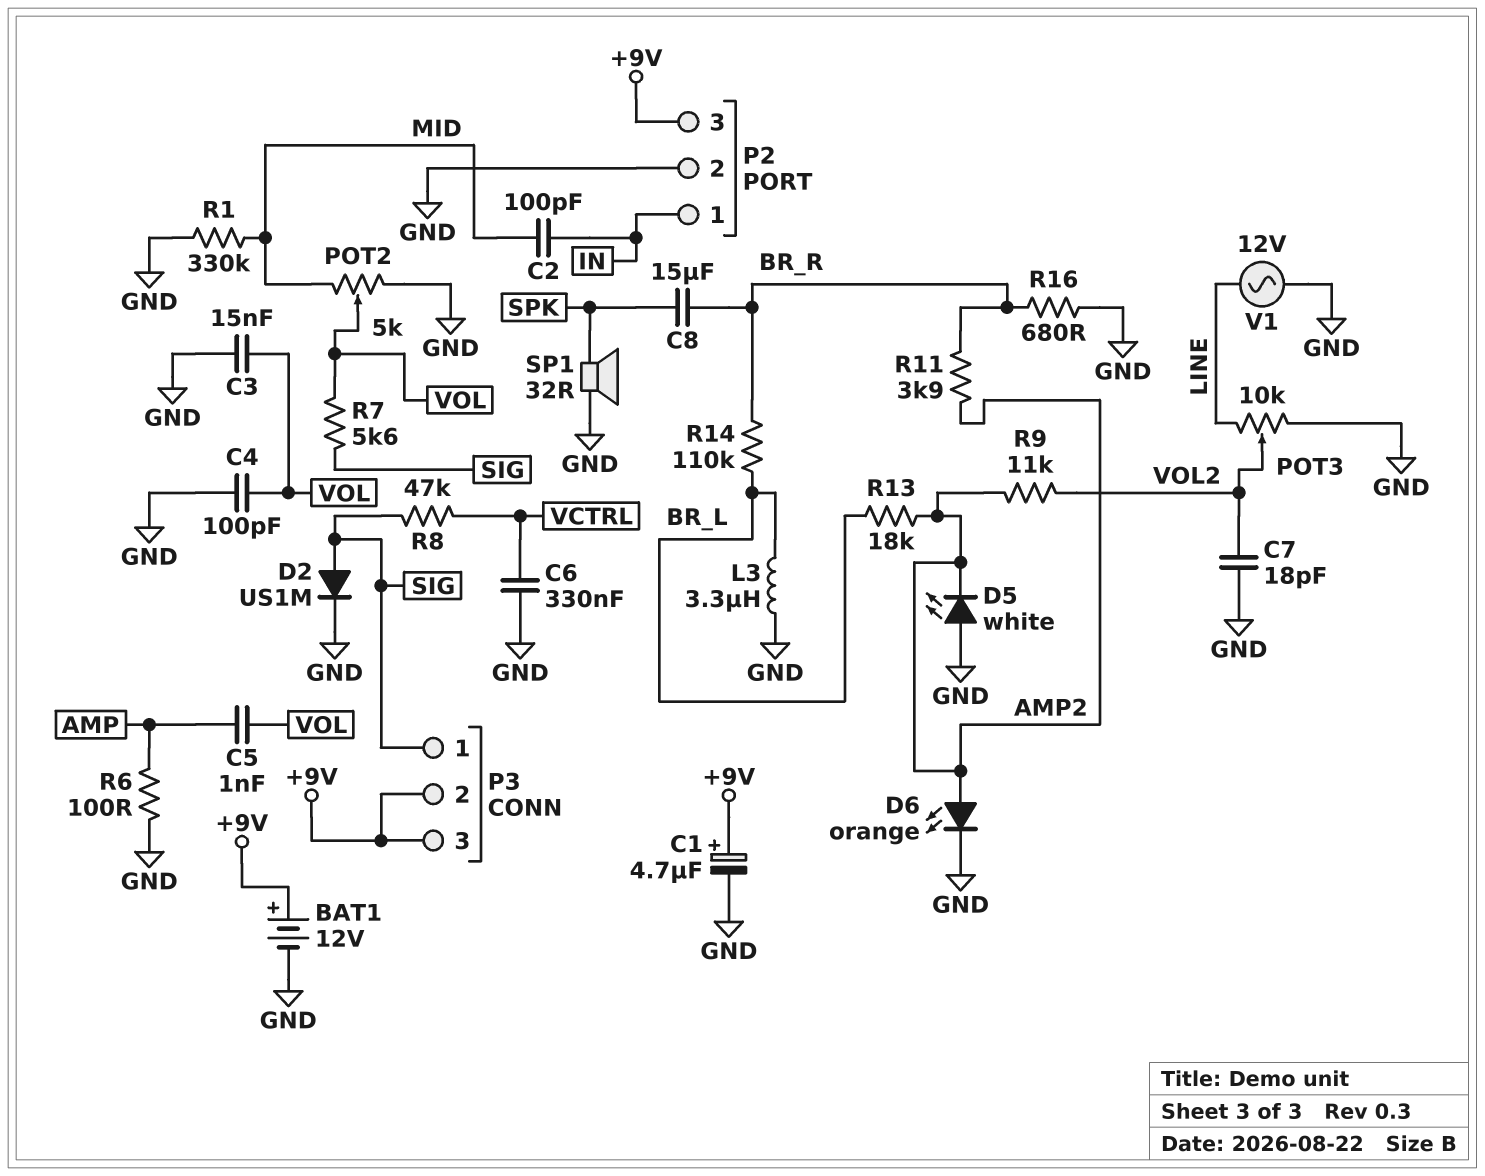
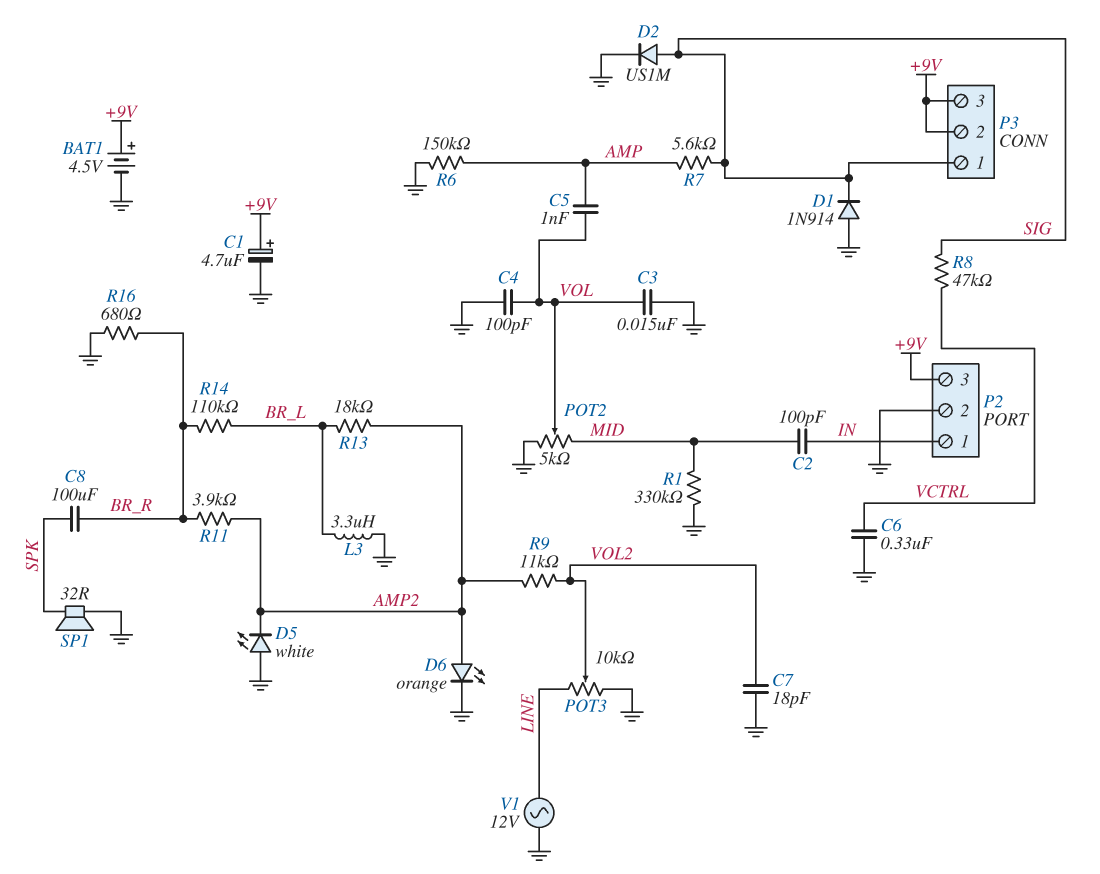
BAT1: 12V (plus +9V, minus GND) -> 4.5V (plus +9V, minus GND)
C8: 15uF (BR_R, SPK) -> 100uF (BR_R, SPK)
D1: none -> diode 1N914 (A GND, K SIG)
R6: 100 (AMP, GND) -> 150k (AMP, GND)
R7: 5.6k (SIG, VOL) -> 5.6k (AMP, SIG)

